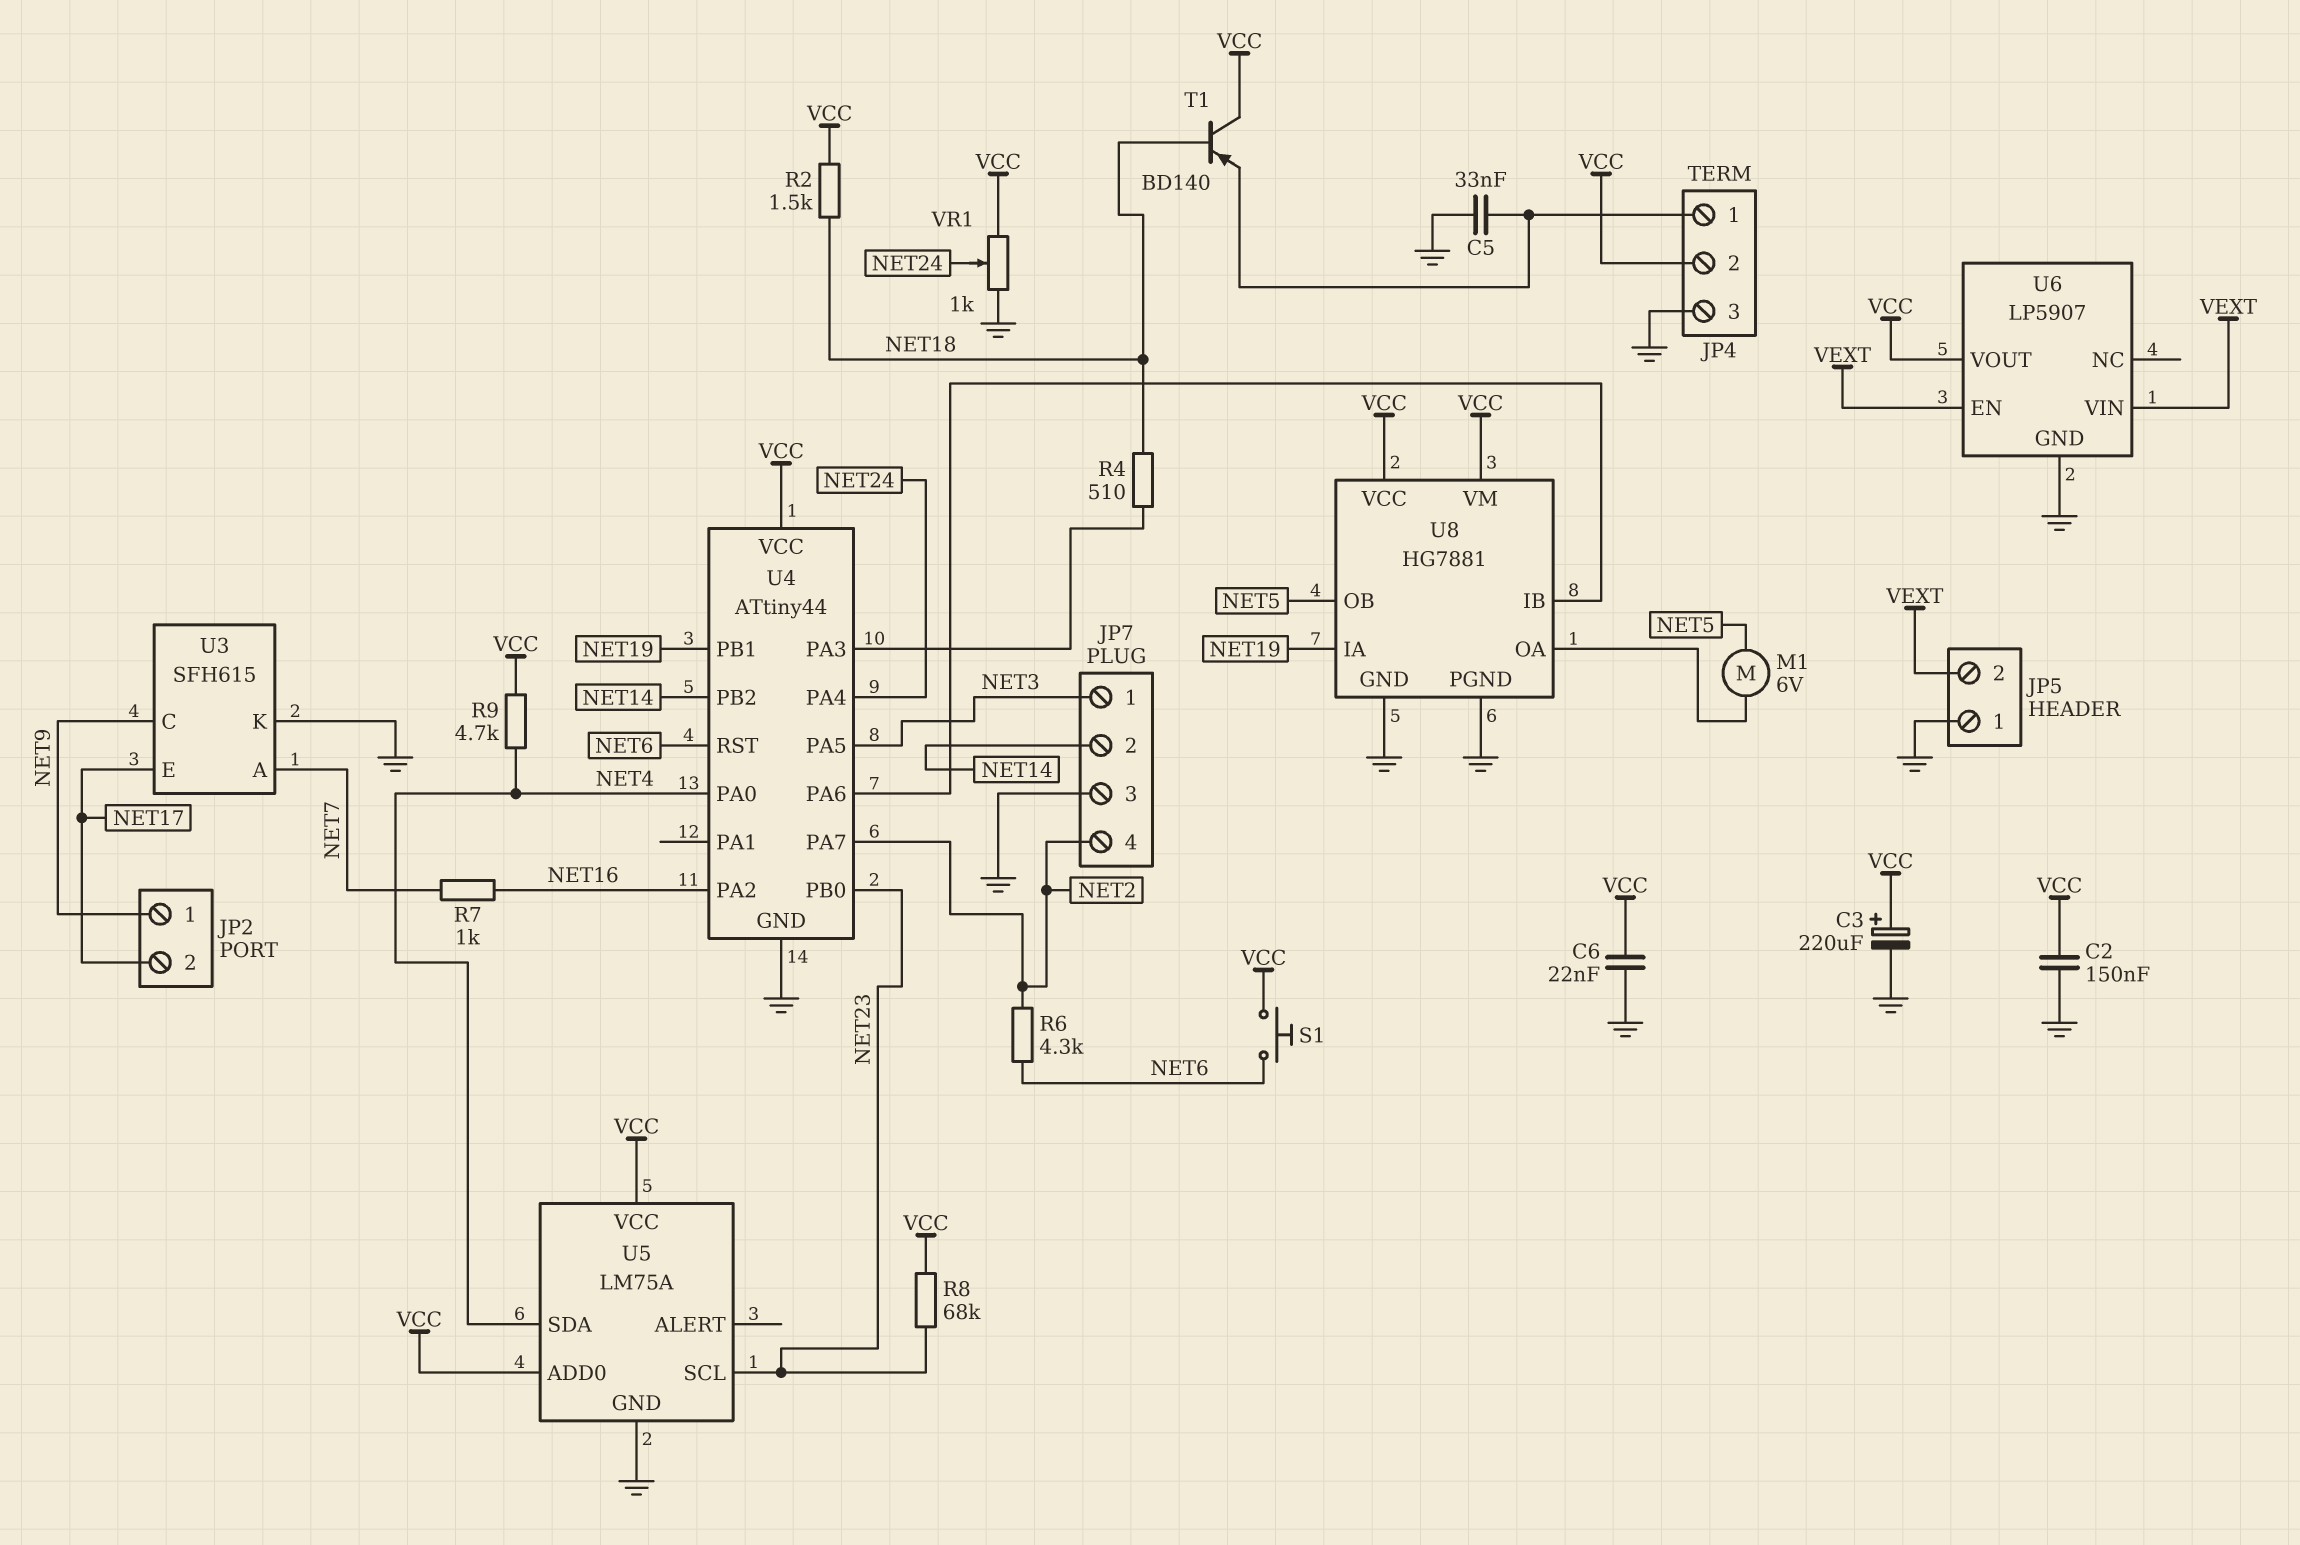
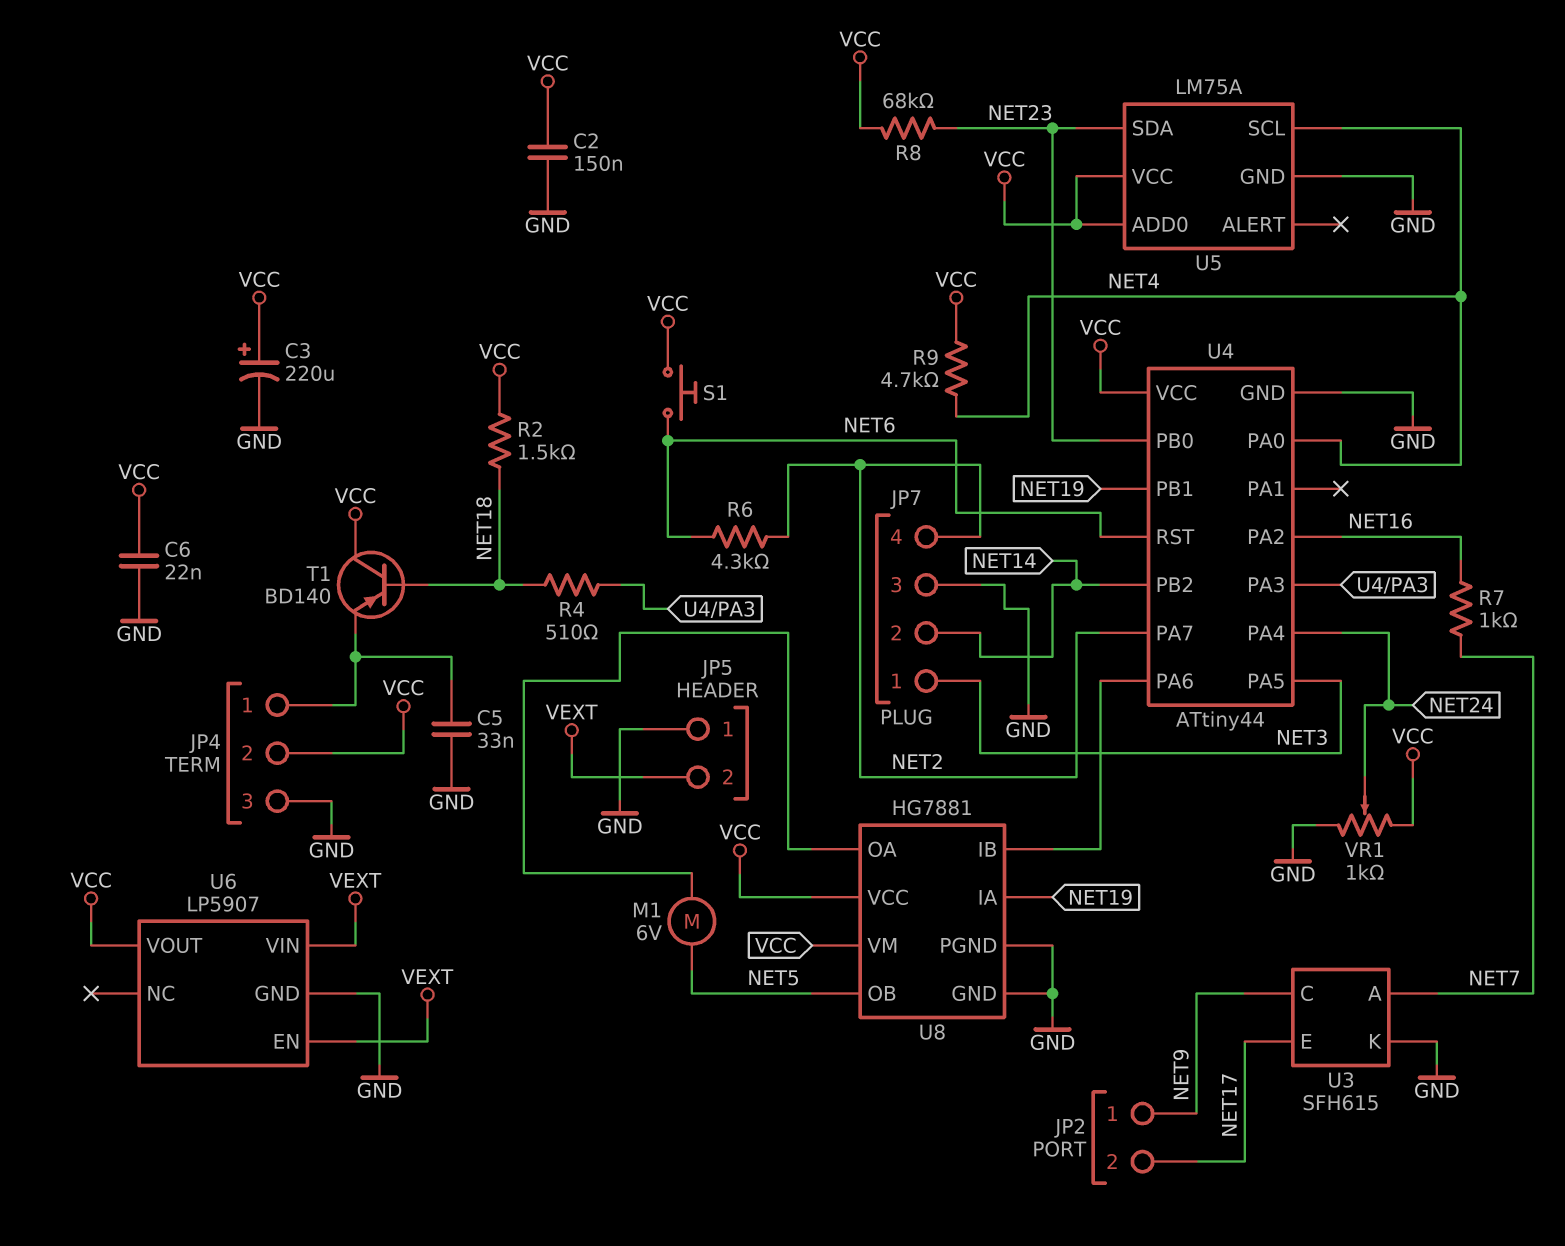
U5 pin SCL: NET23 -> NET4
U5 pin SDA: NET4 -> NET23

